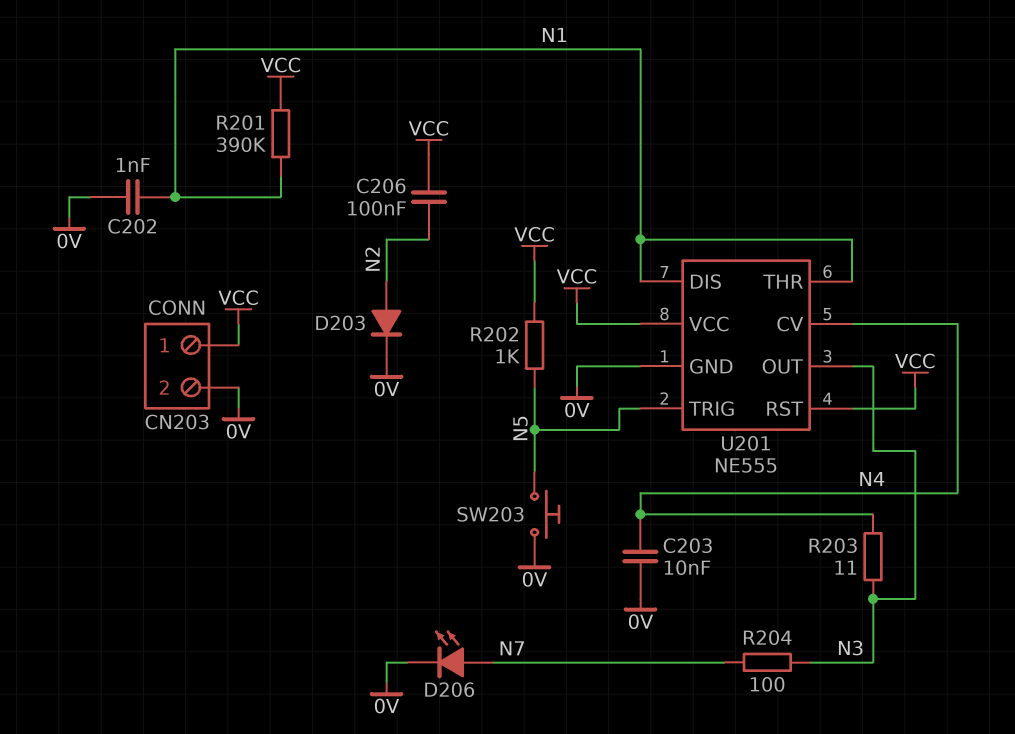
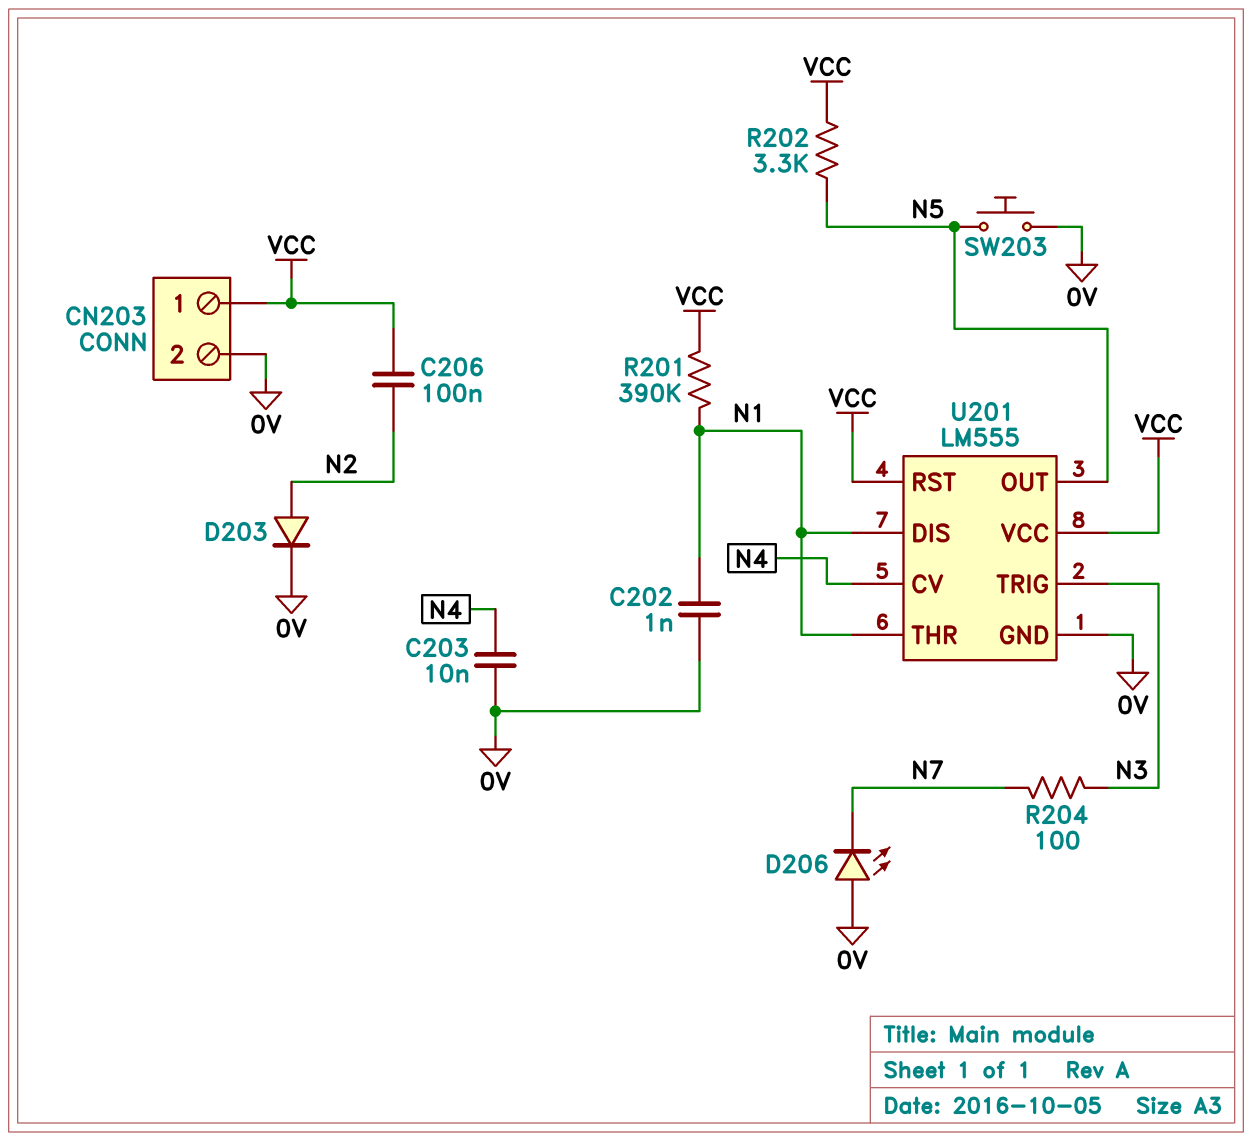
D206: LED (A N7, K 0V) -> LED (A 0V, K N7)
R202: 1k (N5, VCC) -> 3.3k (N5, VCC)
R203: 11 (N3, N4) -> none
U201: NE555 -> LM555
U201 pin OUT: N3 -> N5
U201 pin TRIG: N5 -> N3

